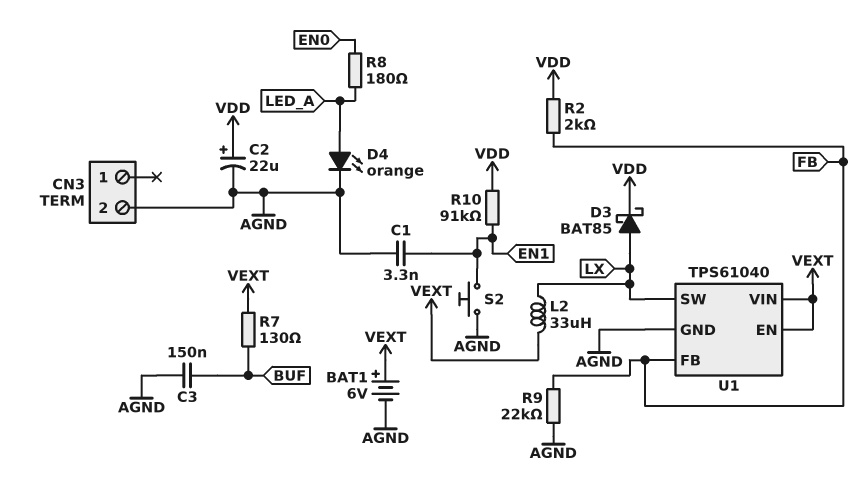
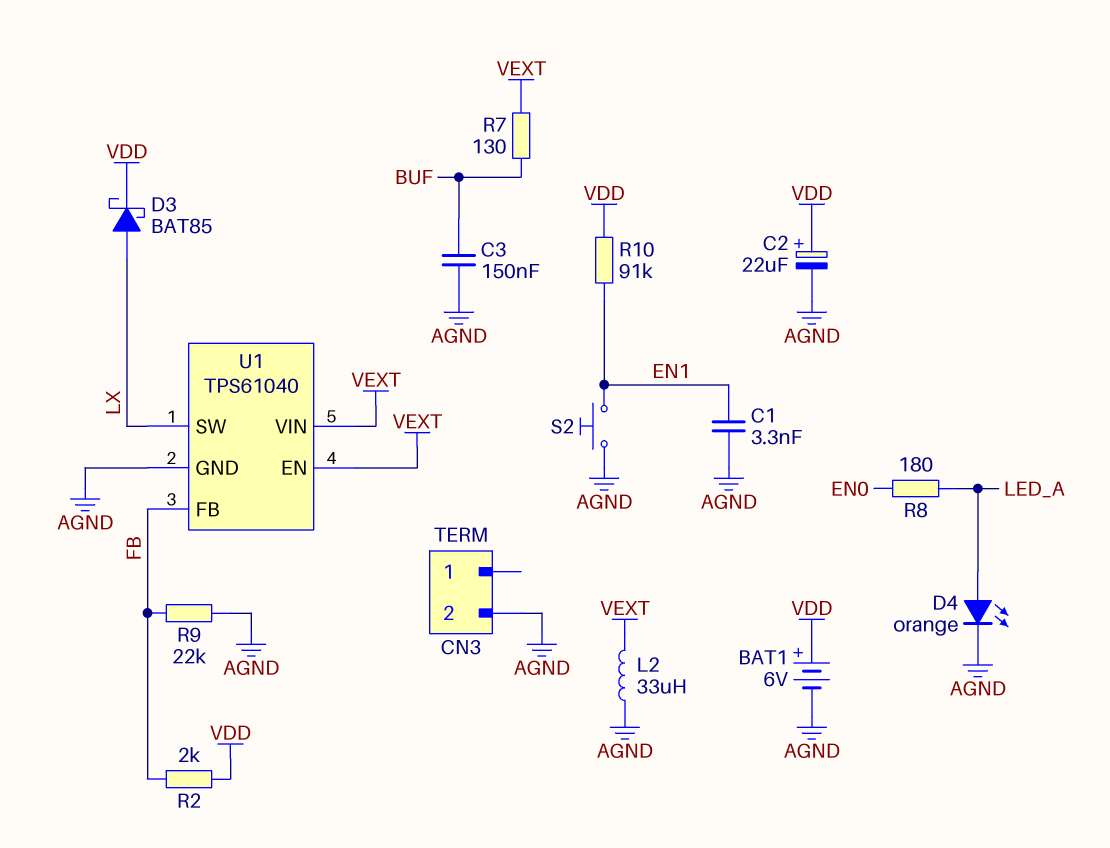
BAT1: 6V (plus VEXT, minus AGND) -> 6V (plus VDD, minus AGND)
L2: 33uH (LX, VEXT) -> 33uH (AGND, VEXT)

